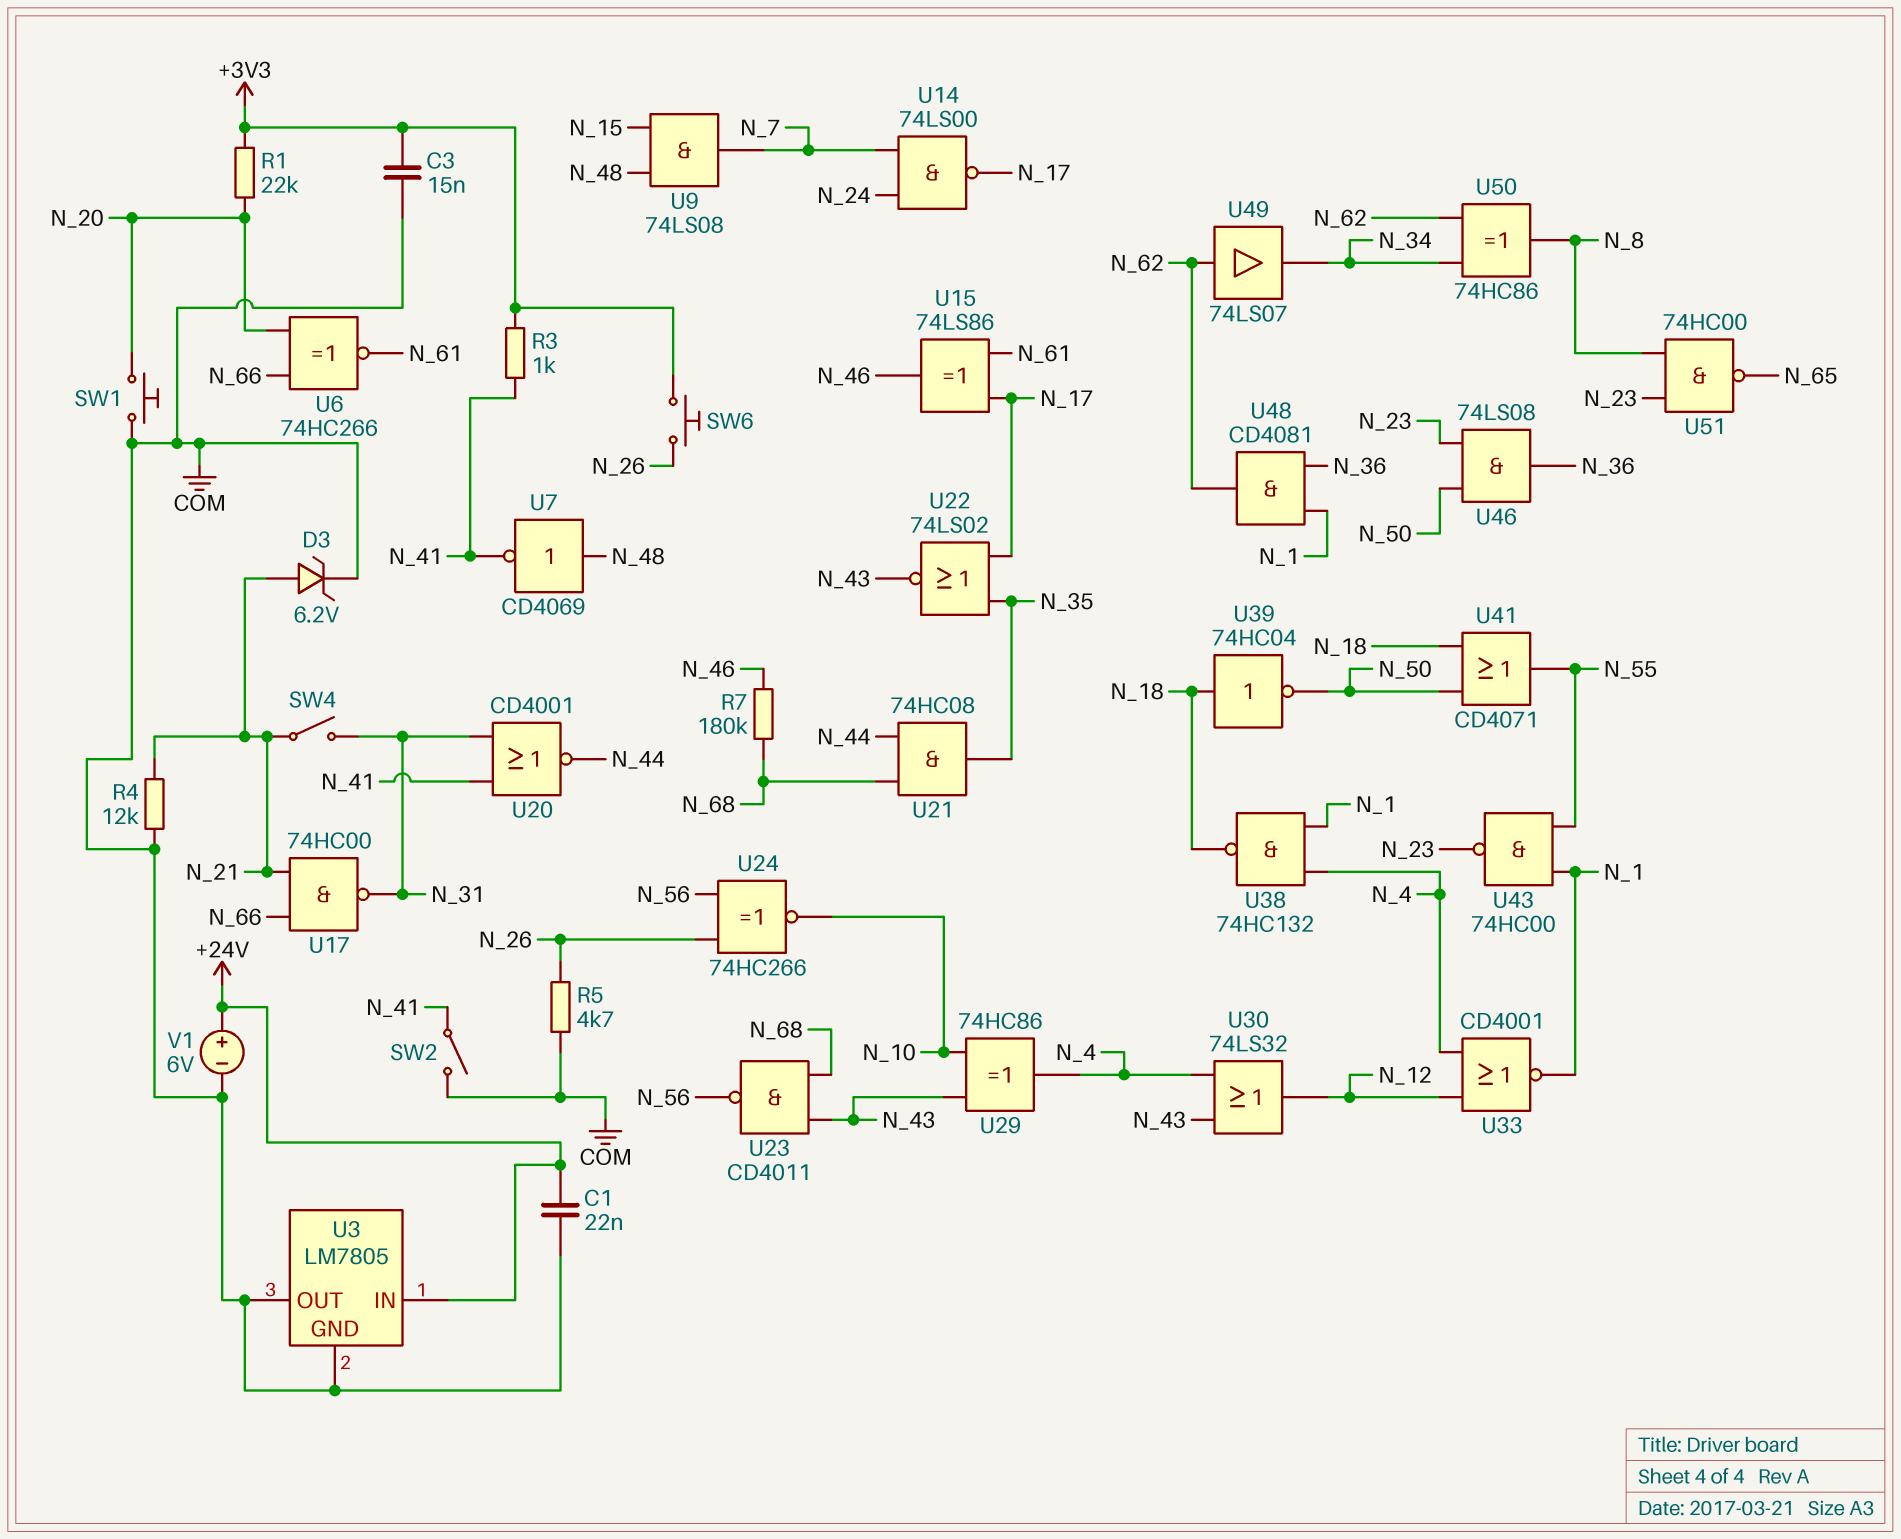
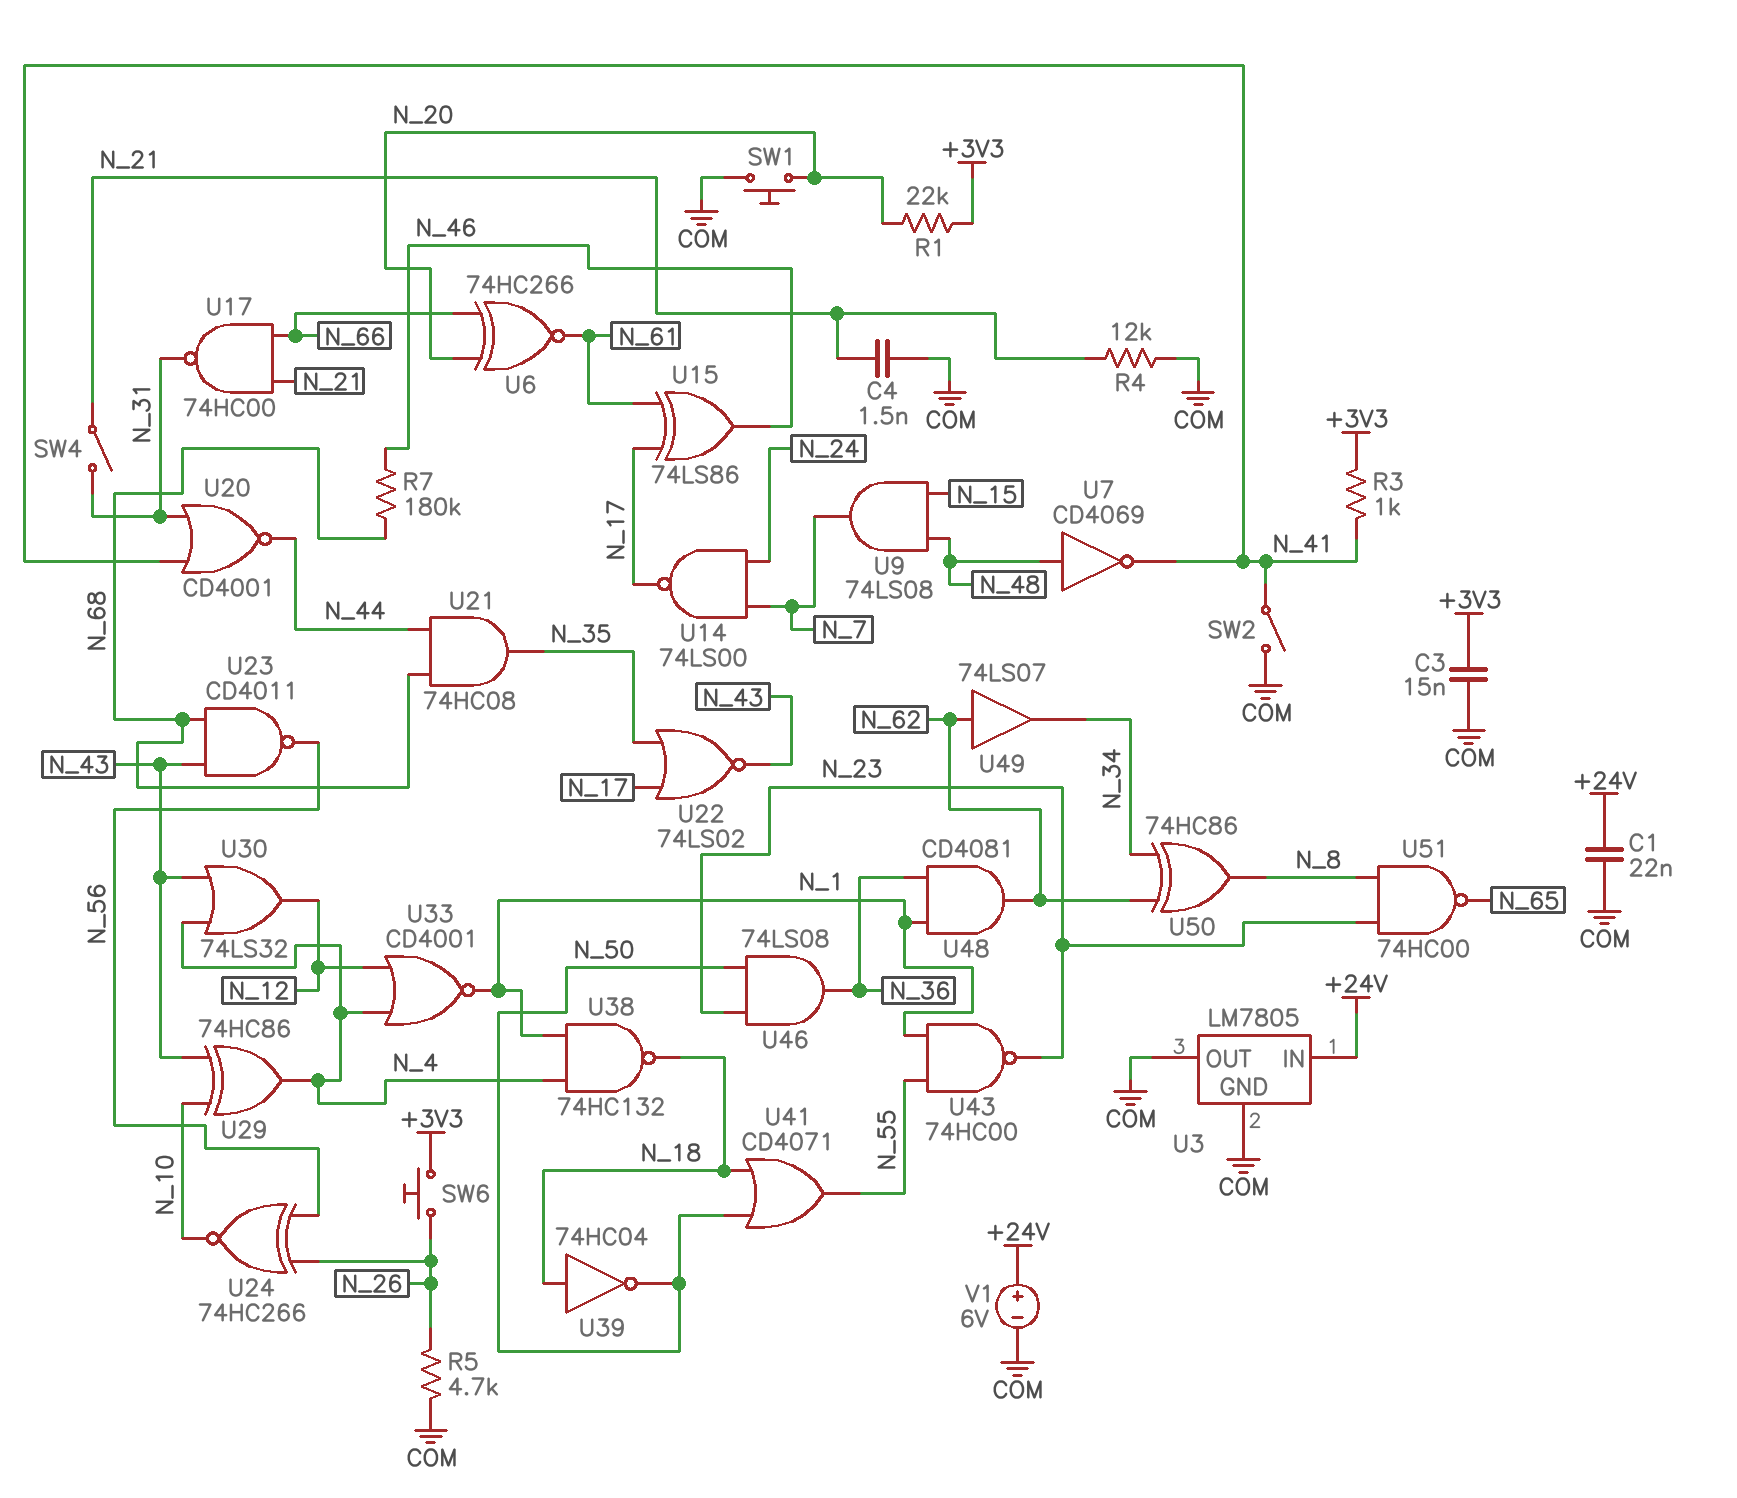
C4: none -> 1.5nF (COM, N_21)
D3: zener 6.2V (A N_21, K COM) -> none

